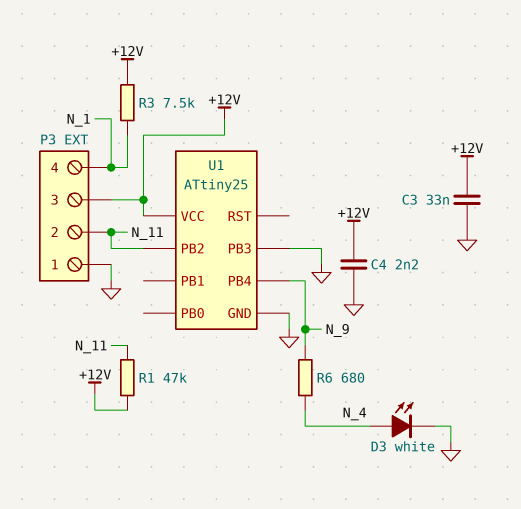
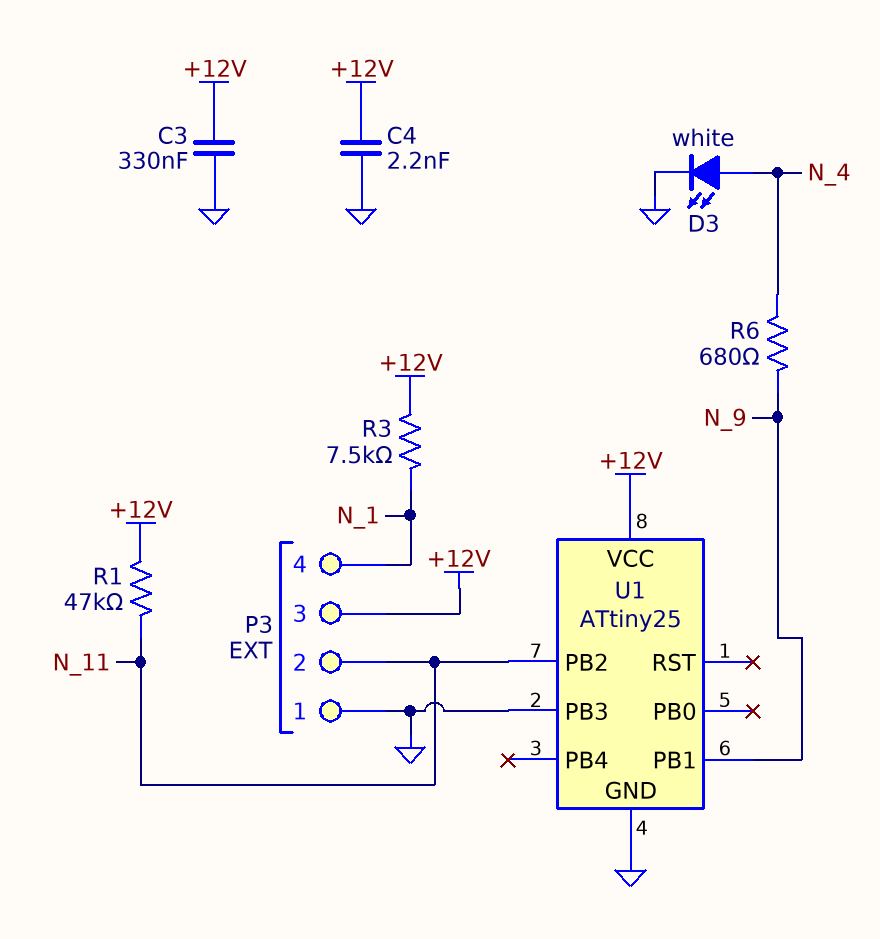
C3: 33nF (+12V, GND) -> 330nF (+12V, GND)
U1 pin PB1: none -> N_9
U1 pin PB4: N_9 -> none

